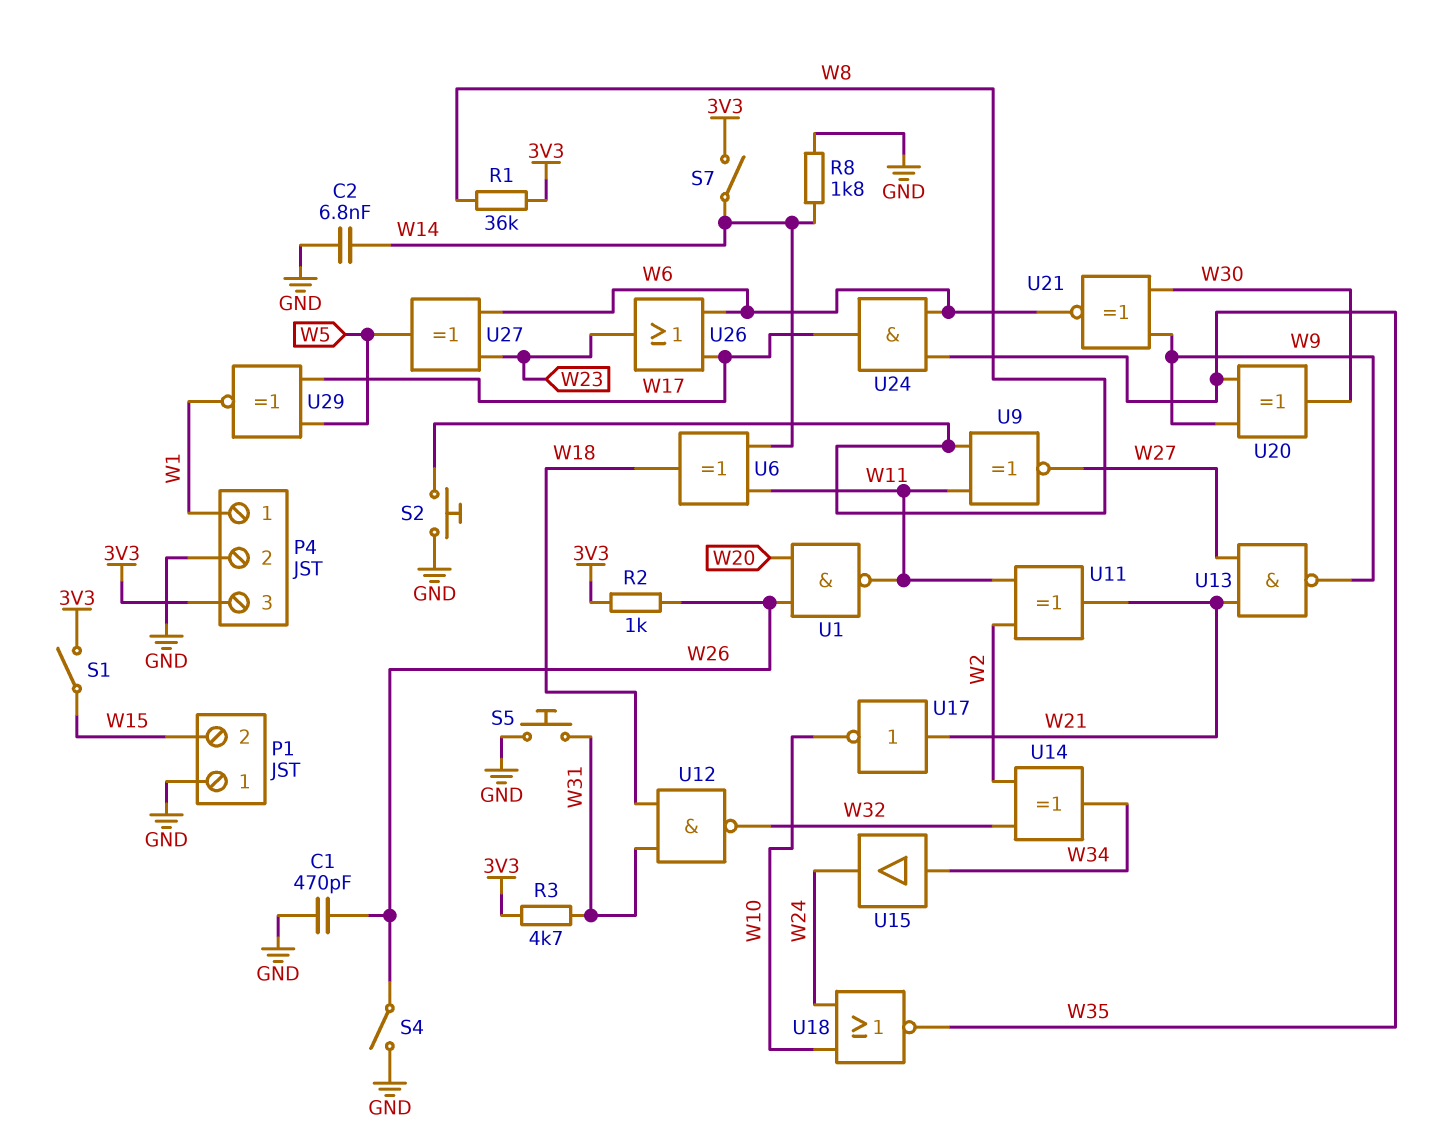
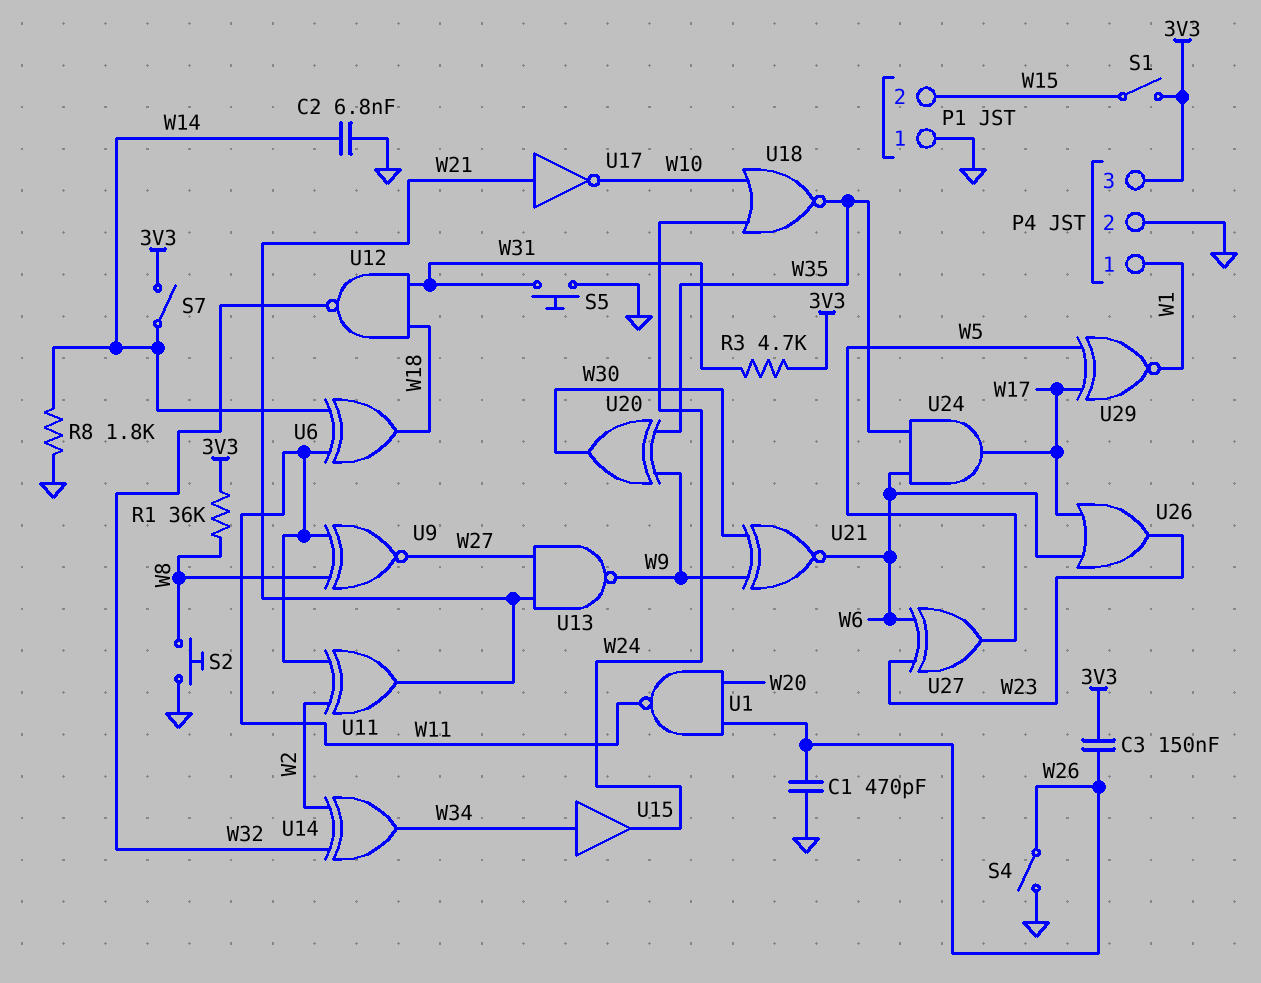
C3: none -> 150nF (3V3, W26)
R2: 1k (3V3, W26) -> none

